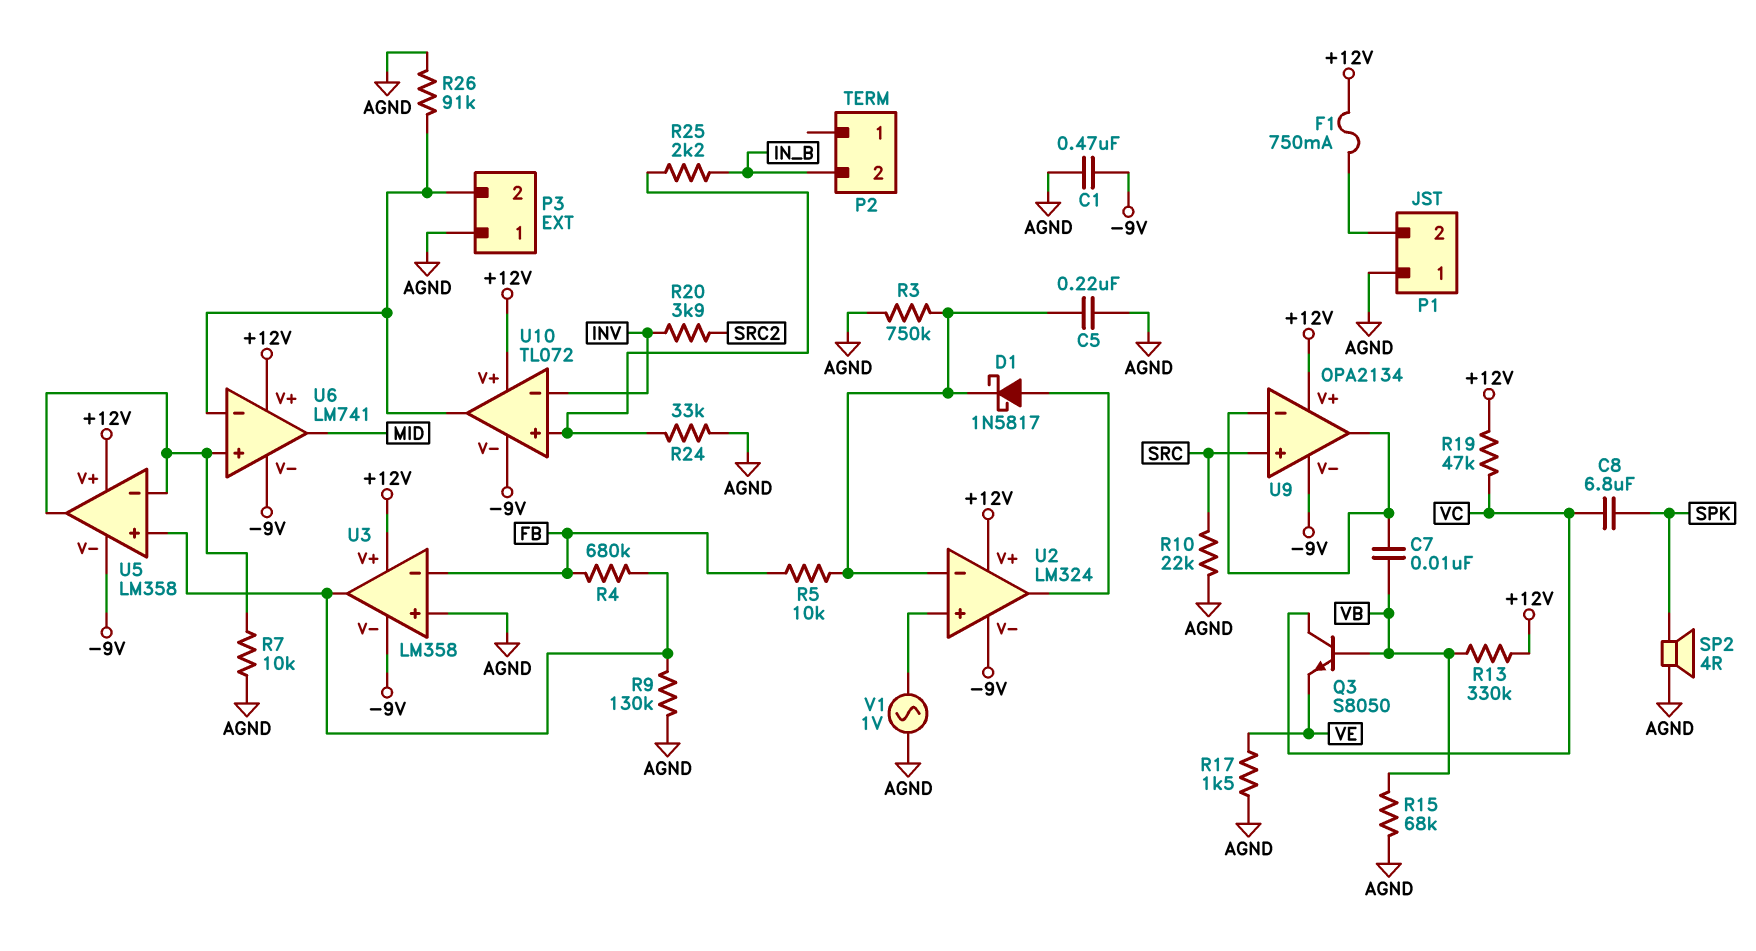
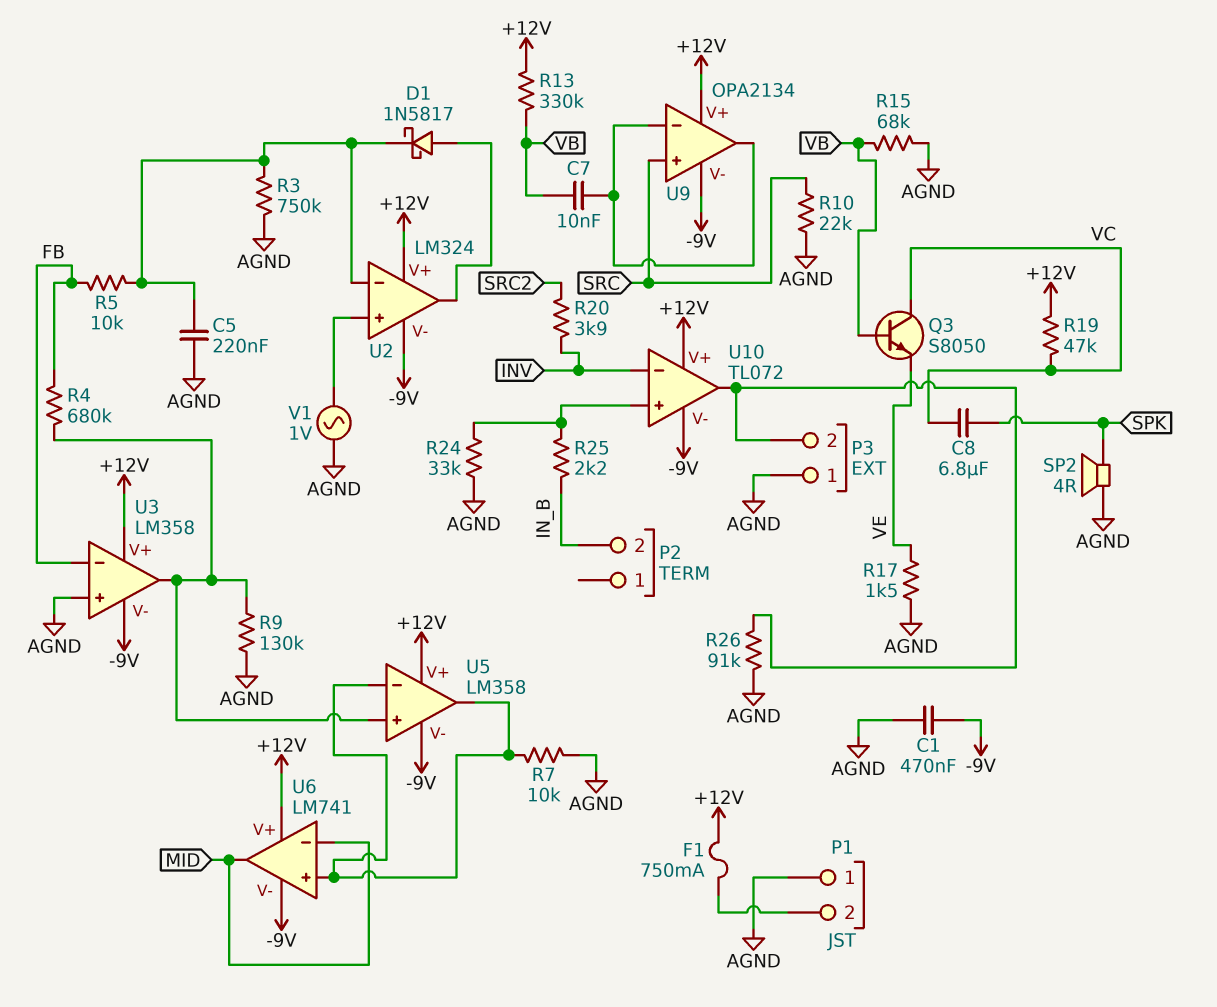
U6 pin in-: P3/2 -> MID

